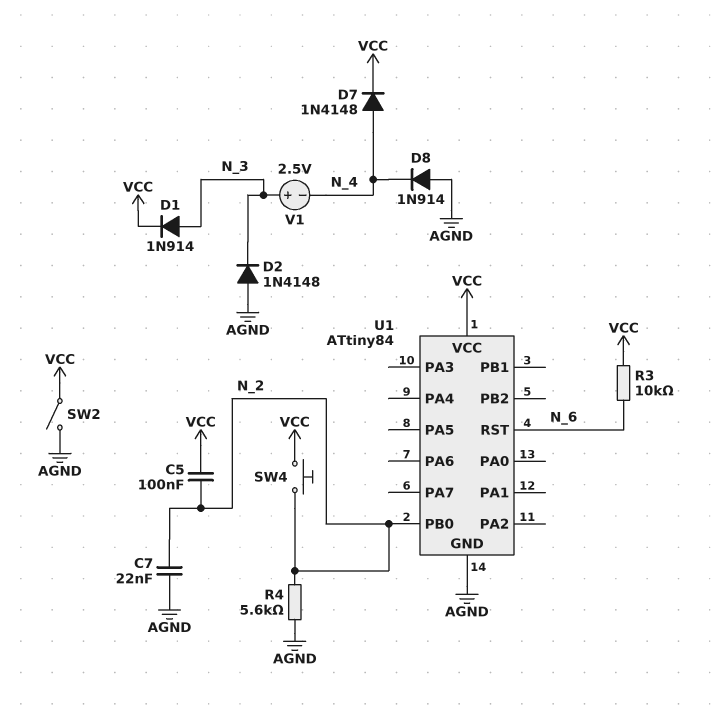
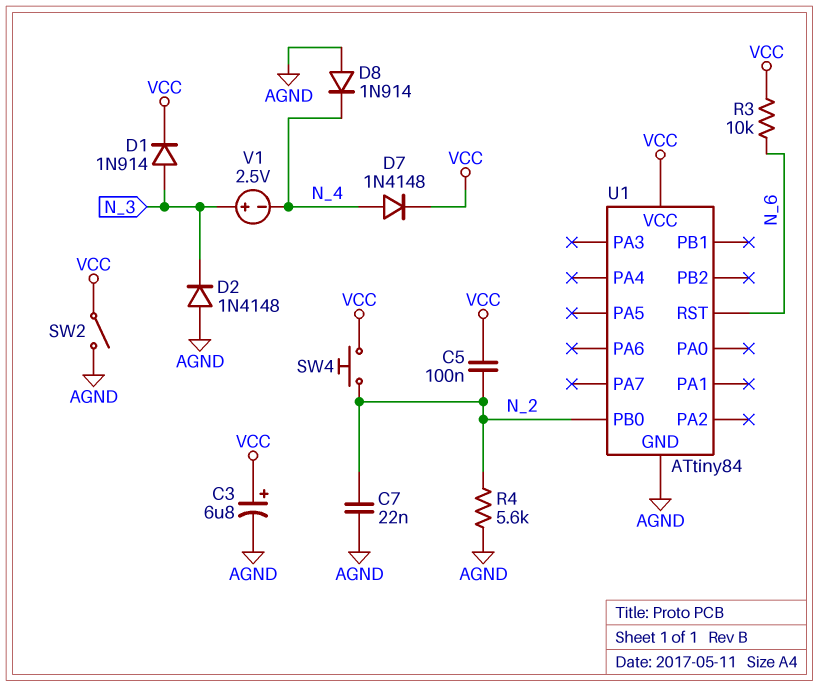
C3: none -> 6.8uF (plus VCC, minus AGND)

